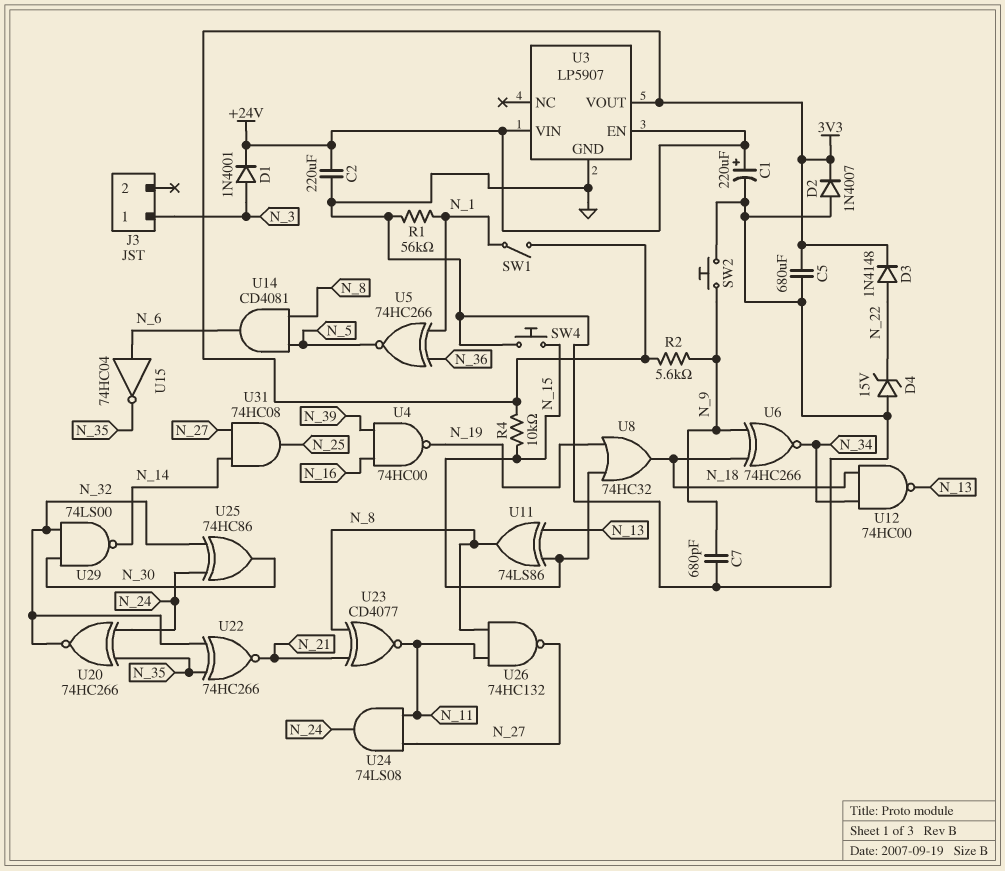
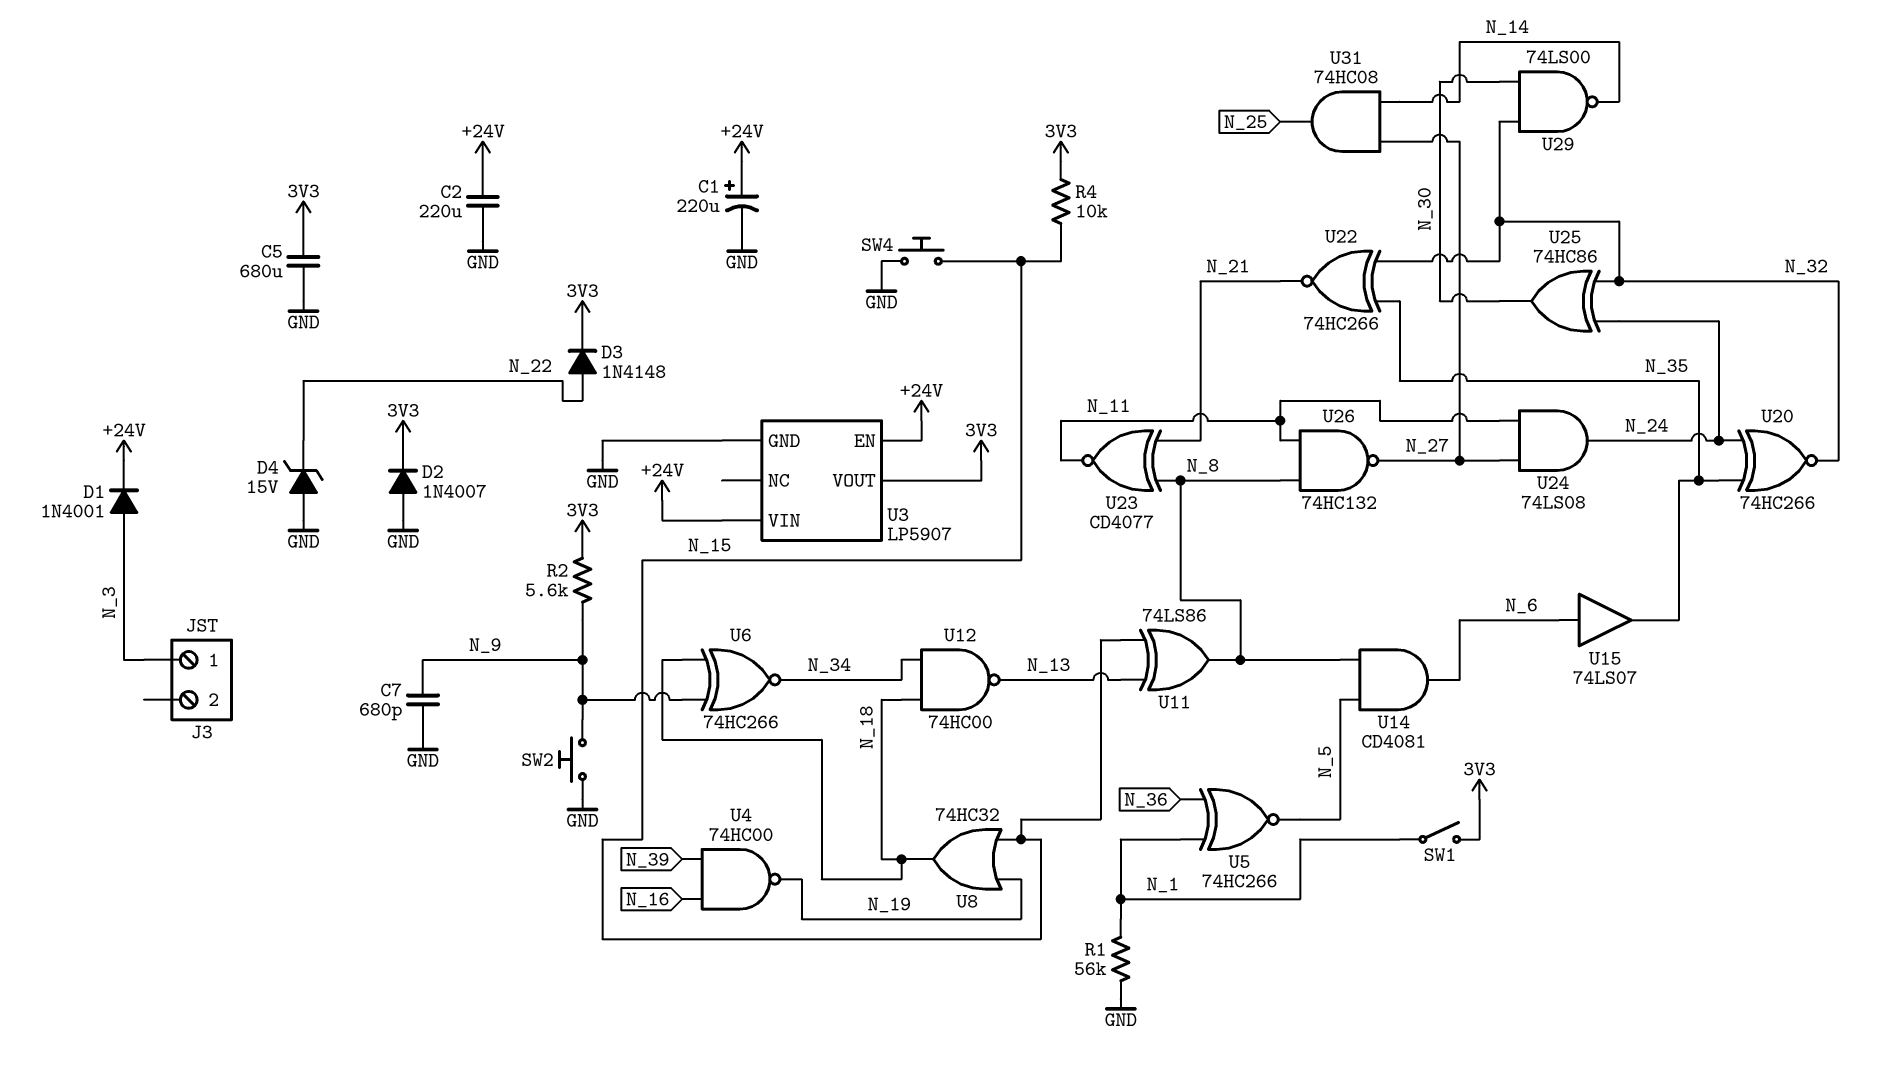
U15: NOT 74HC04 (in N_6, out N_35) -> buffer 74LS07 (in N_6, out N_35)

